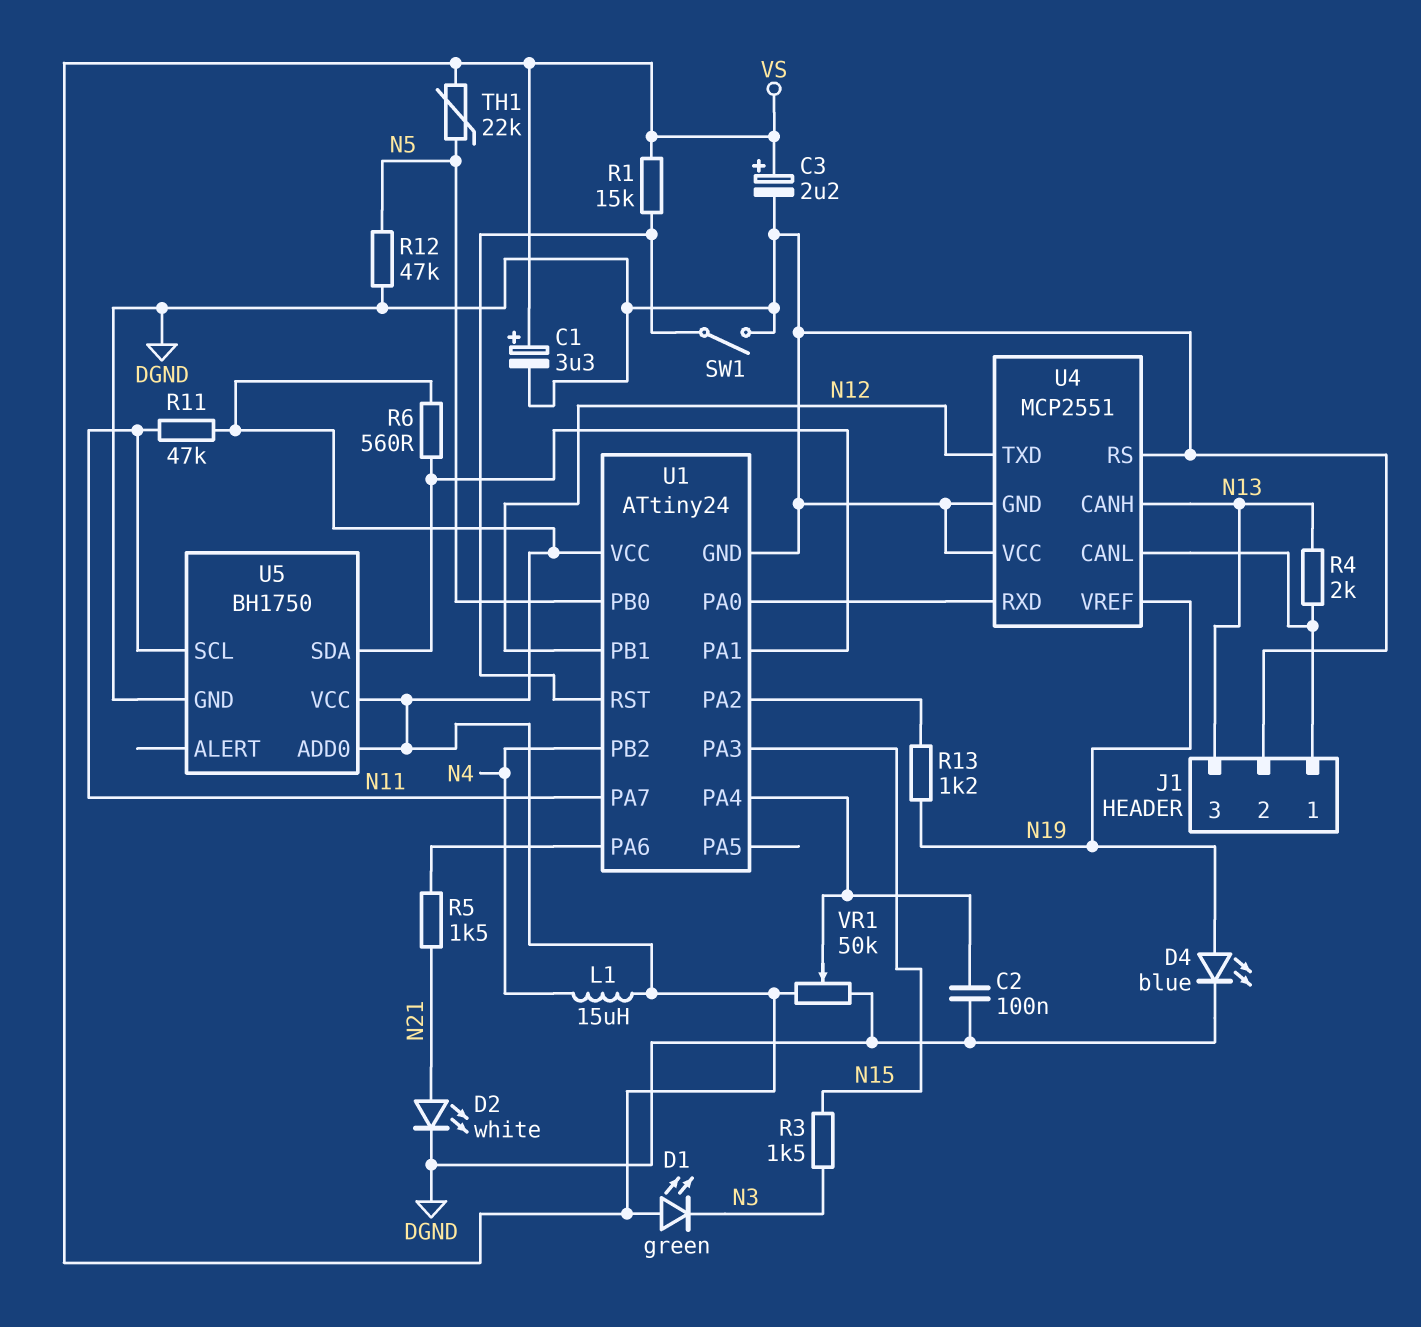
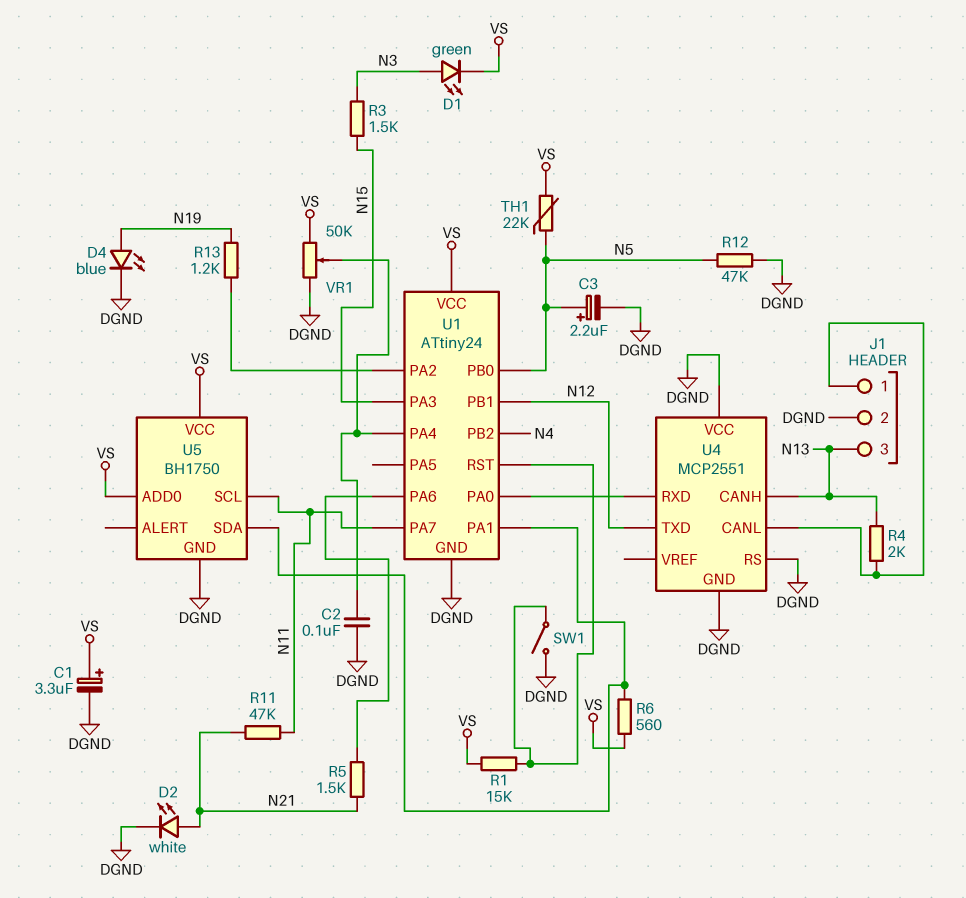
C3: 2.2uF (plus VS, minus DGND) -> 2.2uF (plus N5, minus DGND)
D1: LED green (A VS, K N3) -> LED green (A N3, K VS)
L1: 15uH (N4, VS) -> none
R11: 47k (N11, VS) -> 47k (N11, N21)
U4 pin VREF: N19 -> none

